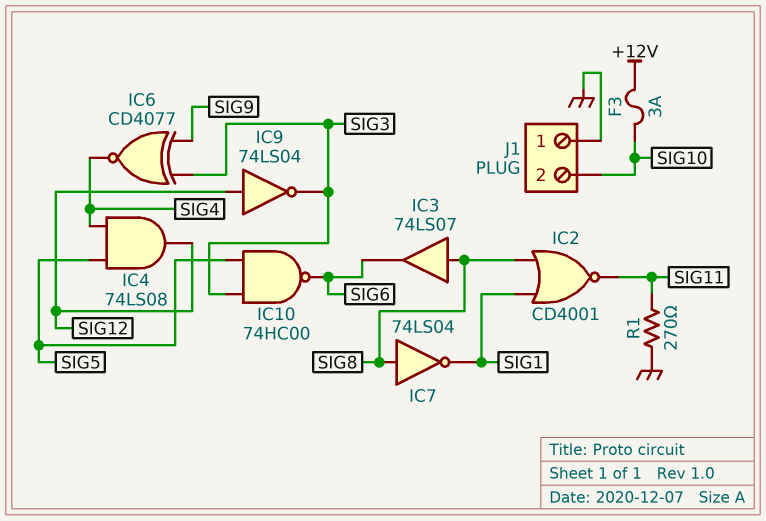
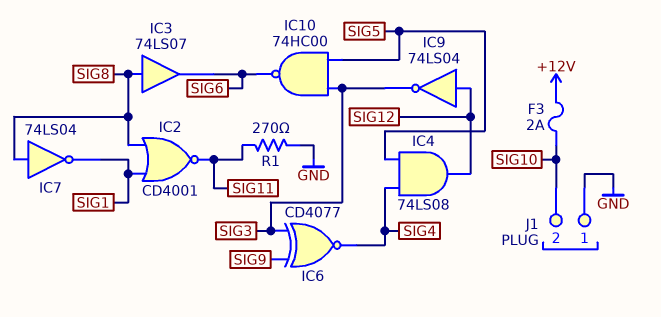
F3: 3A (+12V, SIG10) -> 2A (+12V, SIG10)

